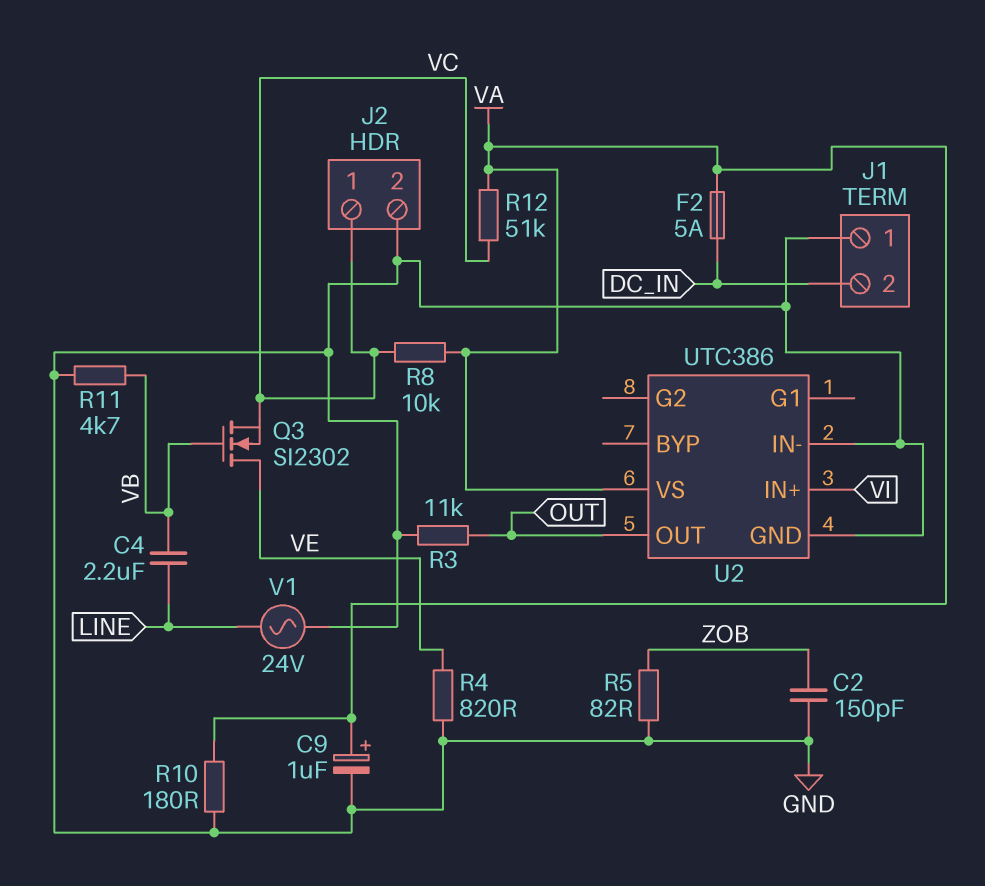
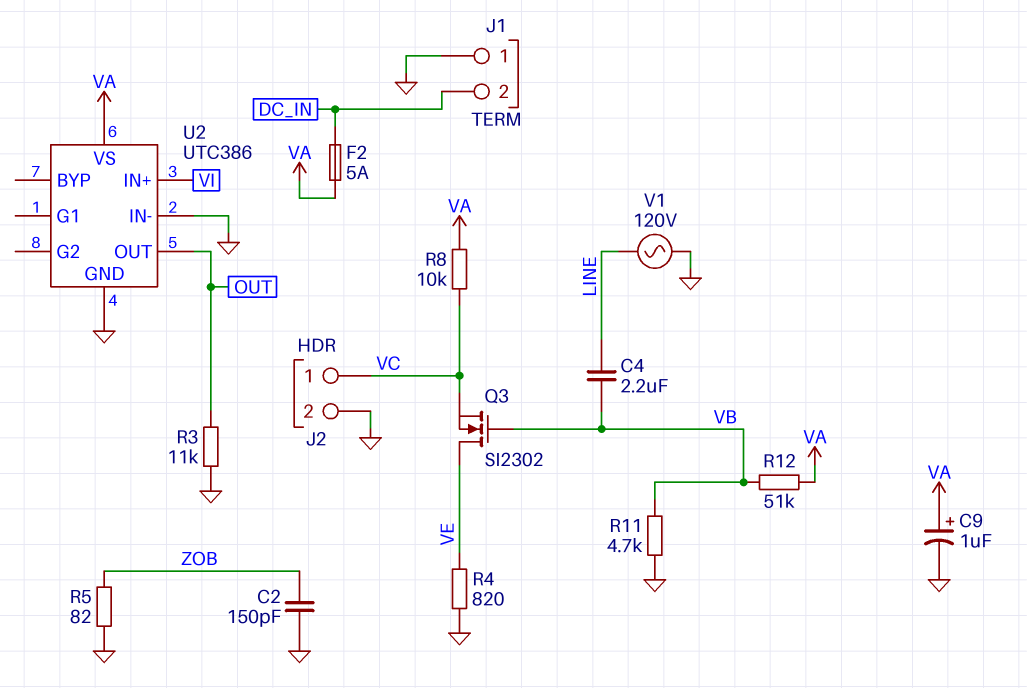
R10: 180 (GND, VA) -> none
R12: 51k (VA, VC) -> 51k (VA, VB)
V1: AC 24V (GND, LINE) -> AC 120V (GND, LINE)

